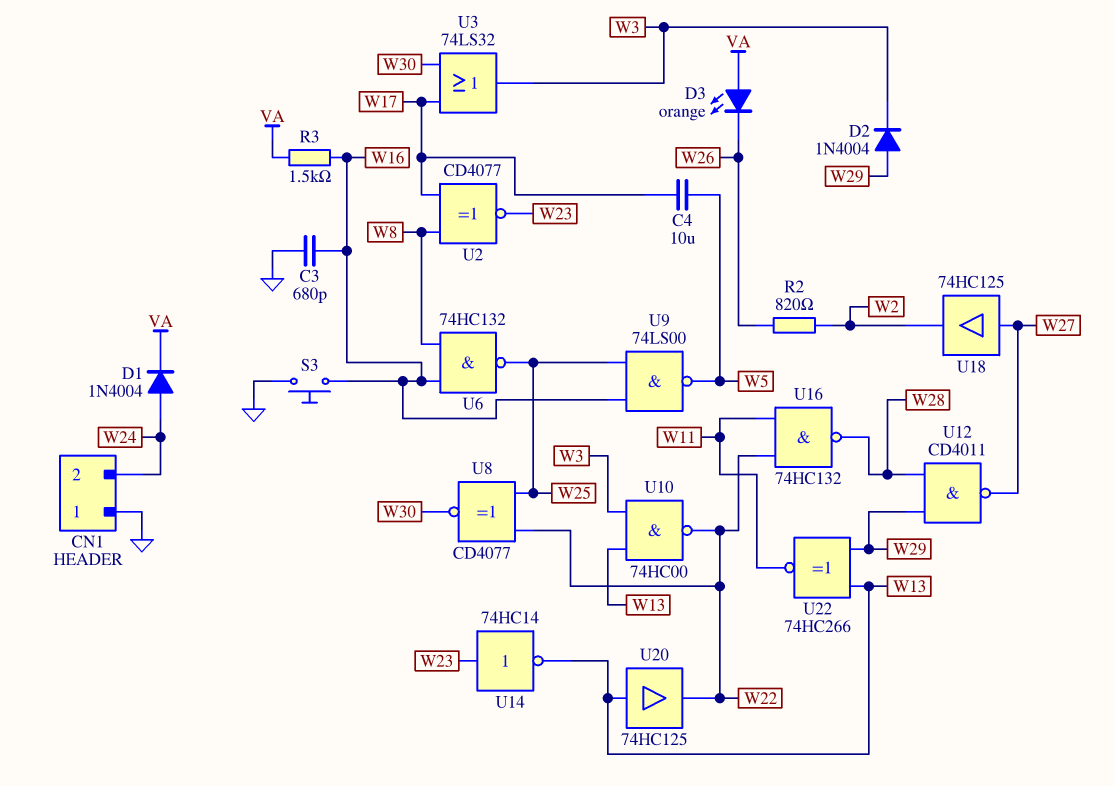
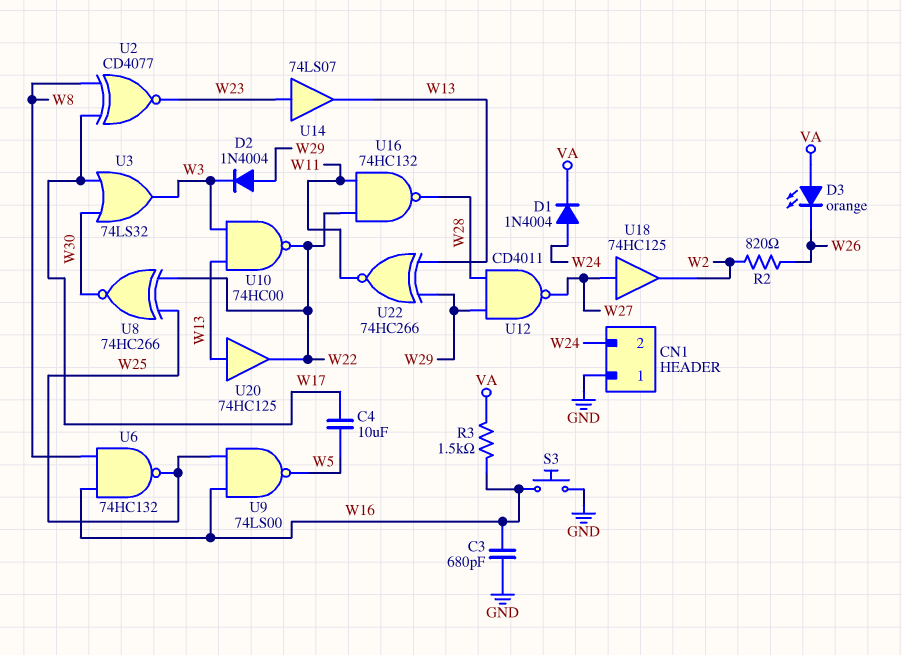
U8: XNOR CD4077 (in W22, in W25, out W30) -> XNOR 74HC266 (in W22, in W25, out W30)
U14: NOT 74HC14 (in W23, out W13) -> buffer 74LS07 (in W23, out W13)

